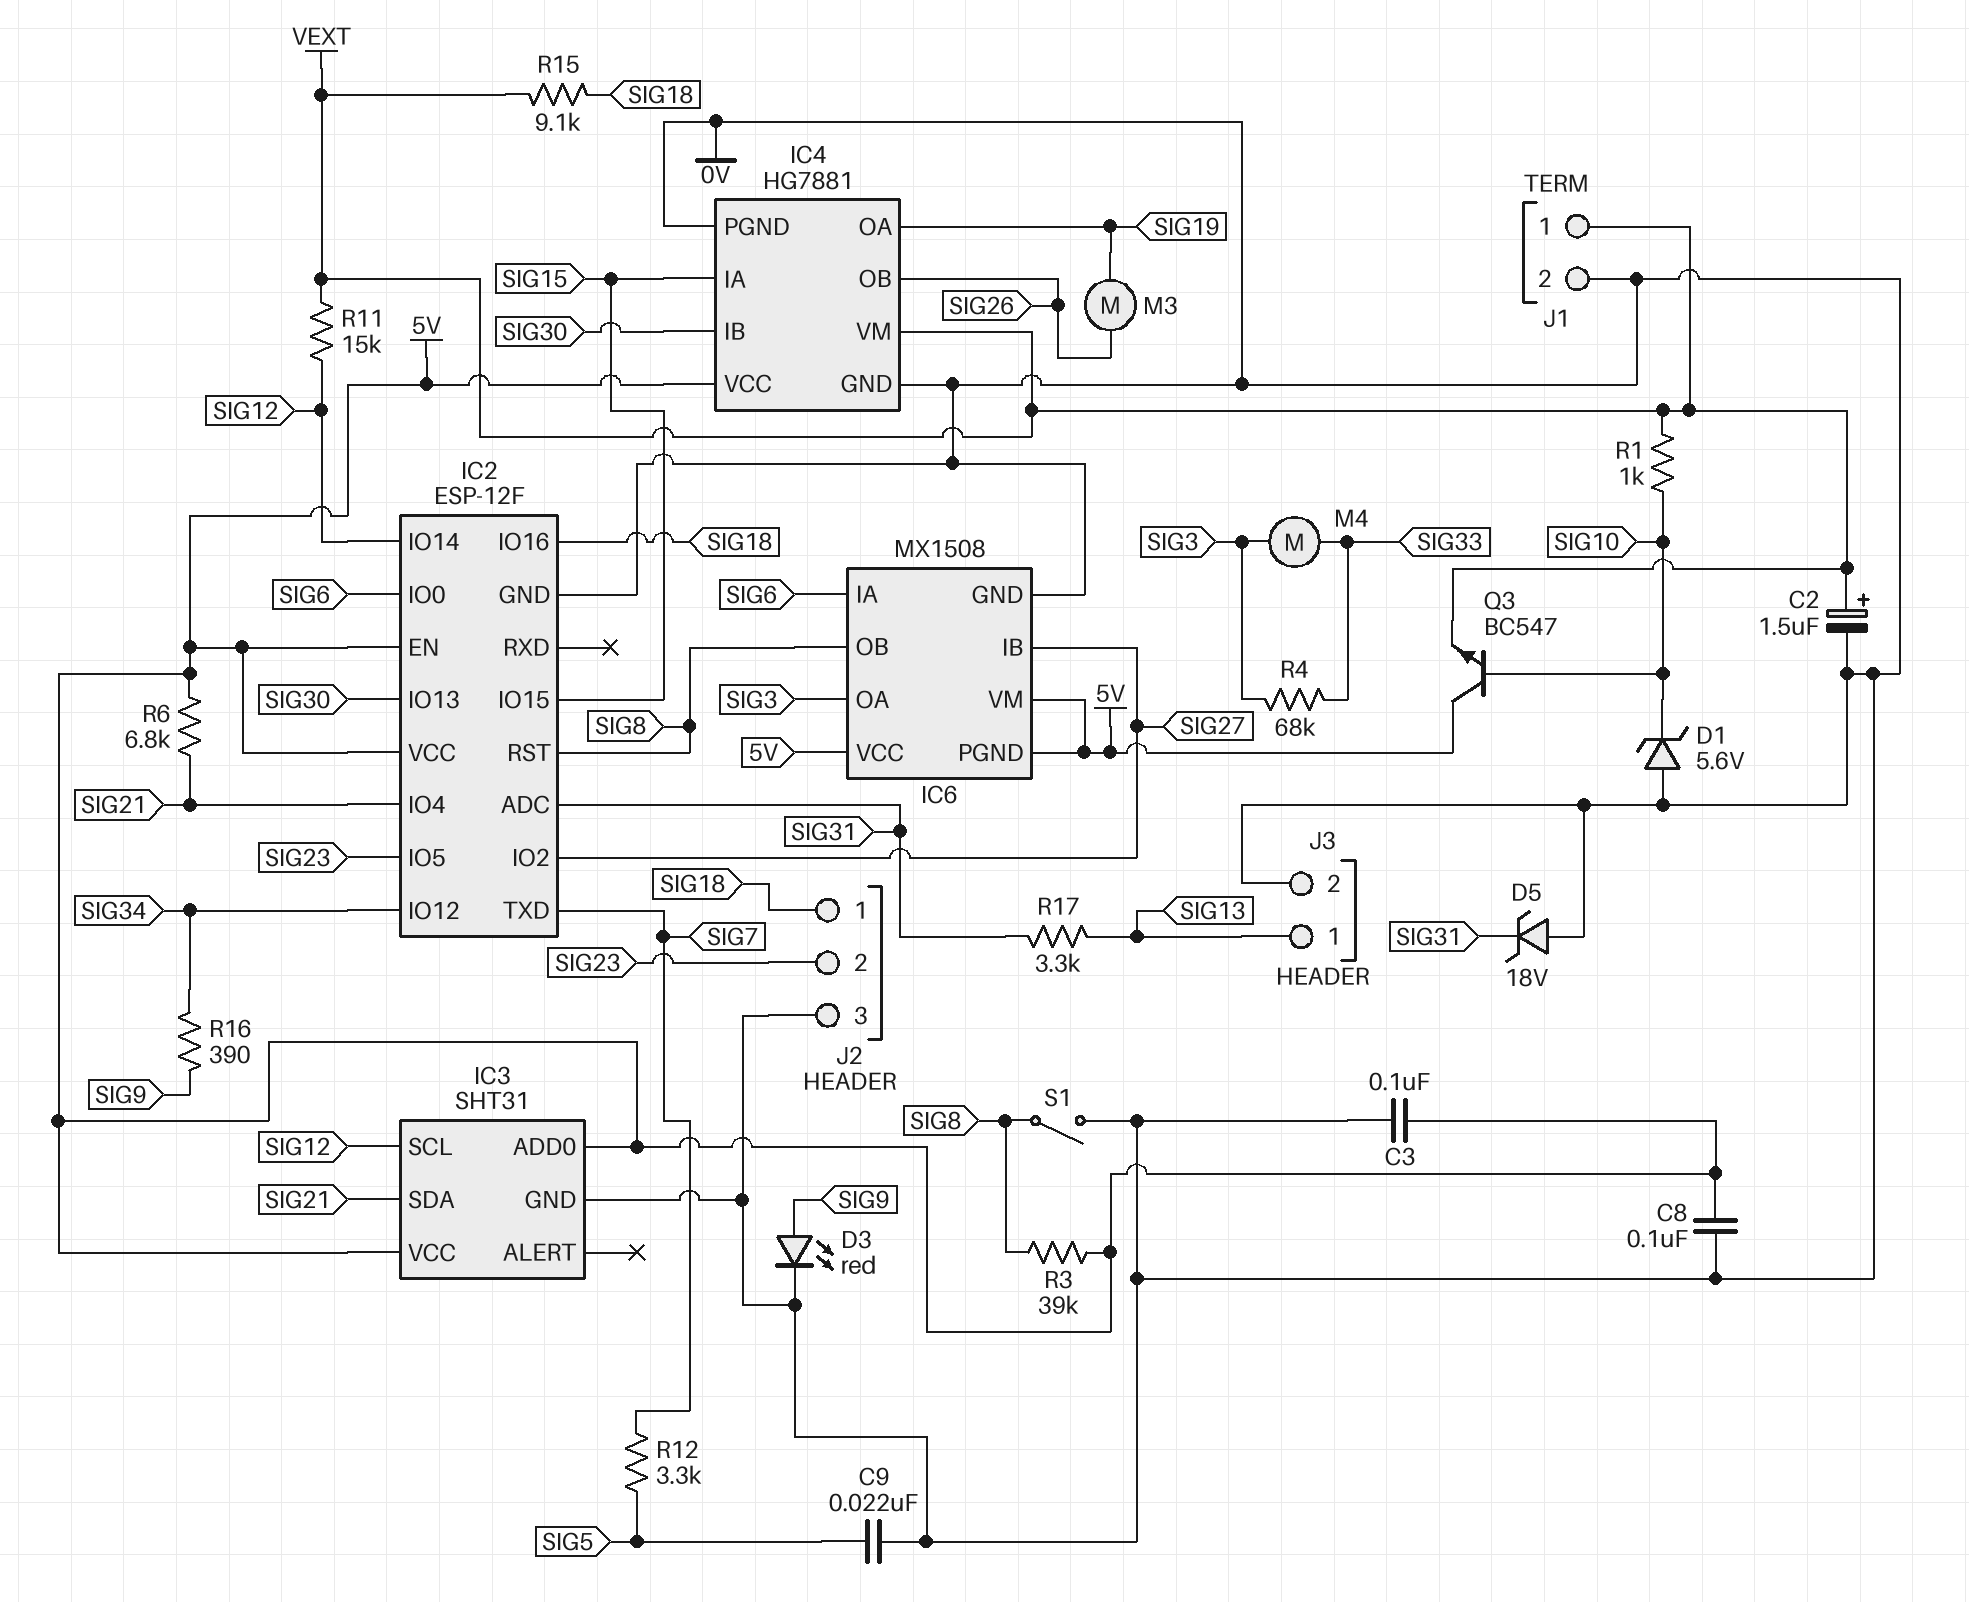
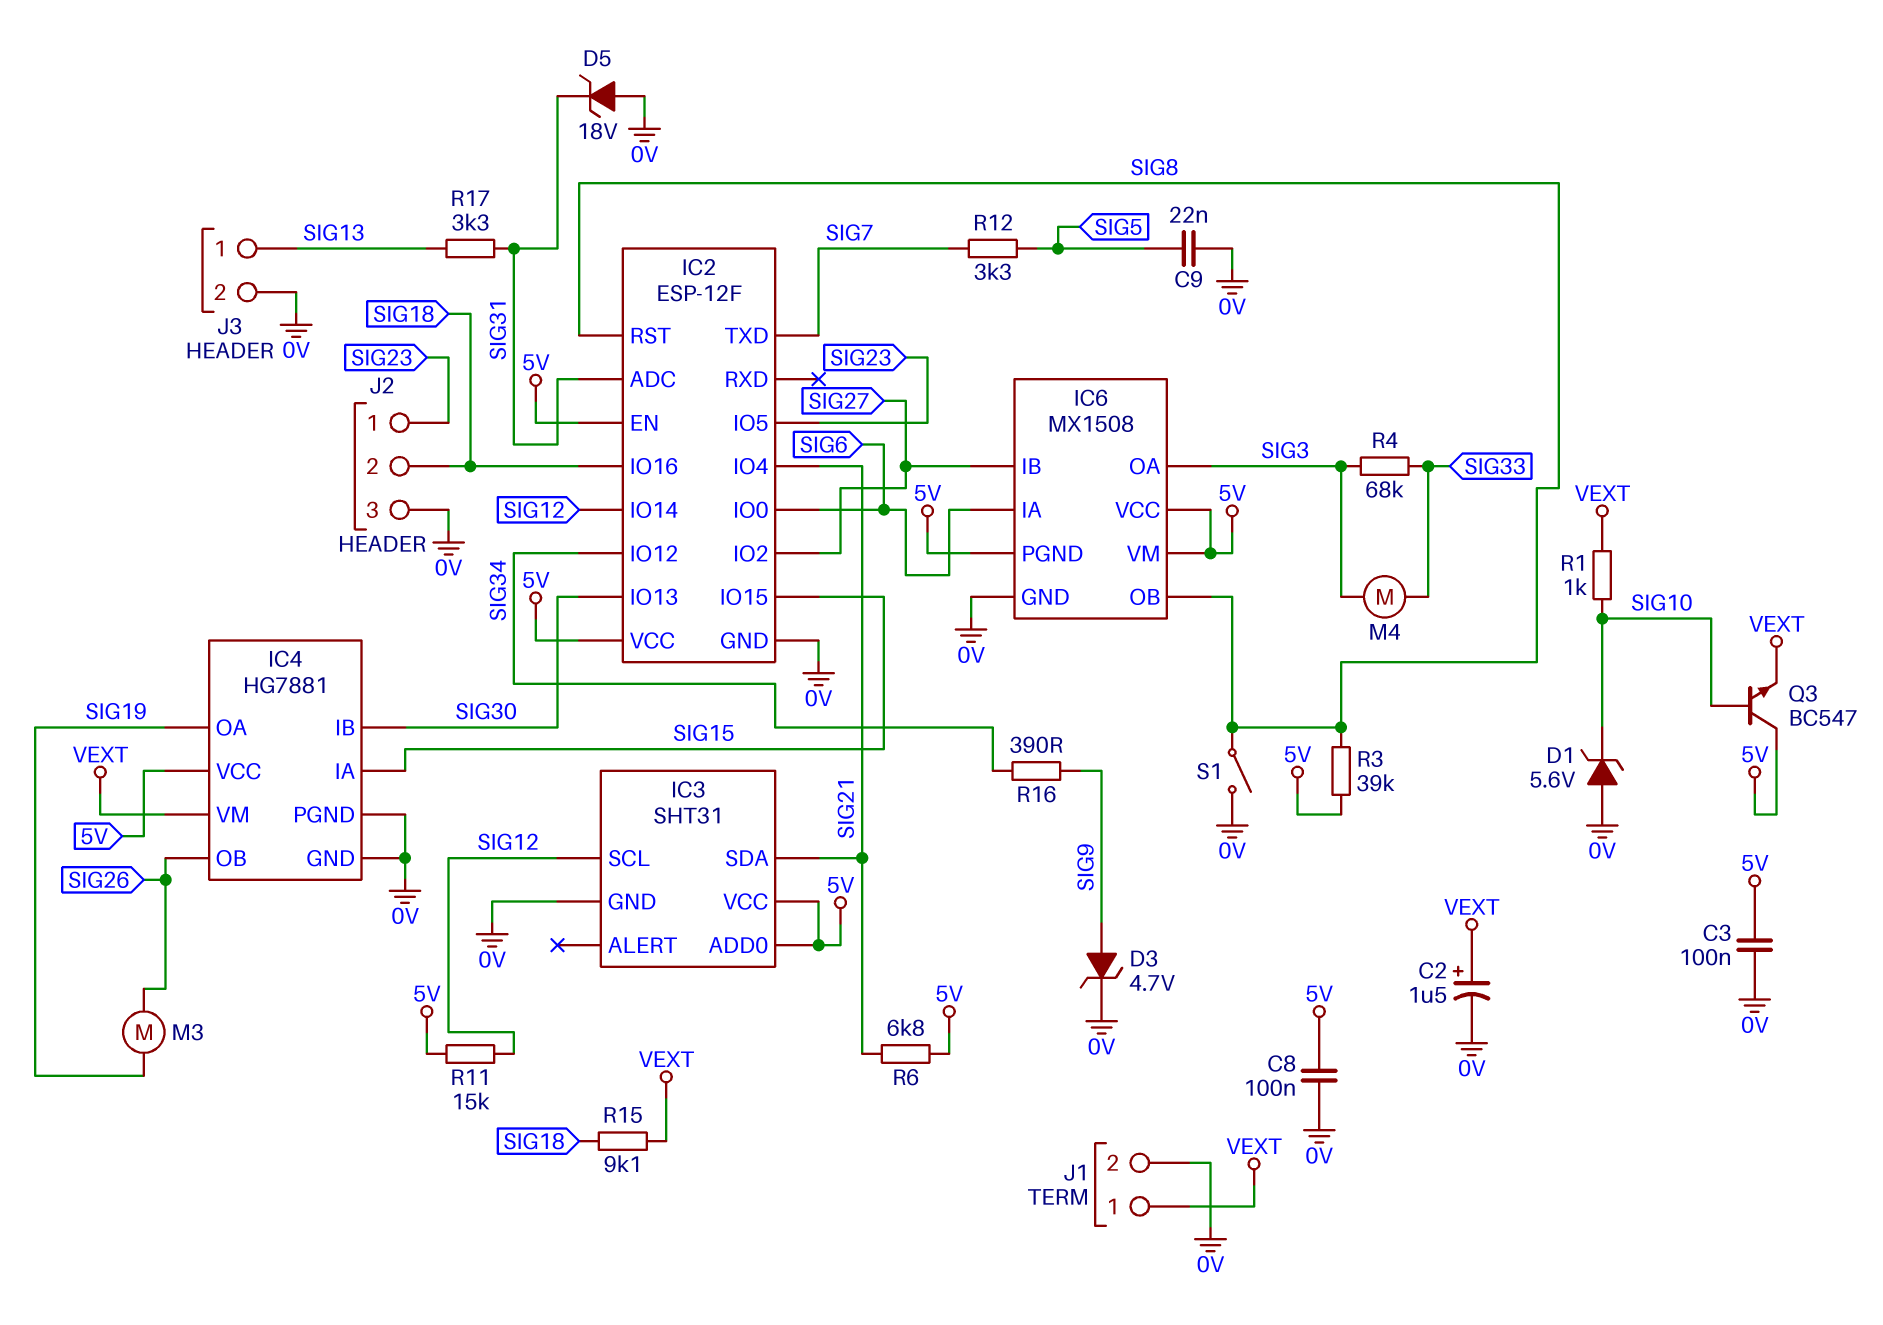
D3: LED red (A SIG9, K 0V) -> zener 4.7V (A SIG9, K 0V)
J2 pin 1: SIG18 -> SIG23
J2 pin 2: SIG23 -> SIG18
R11: 15k (SIG12, VEXT) -> 15k (5V, SIG12)

